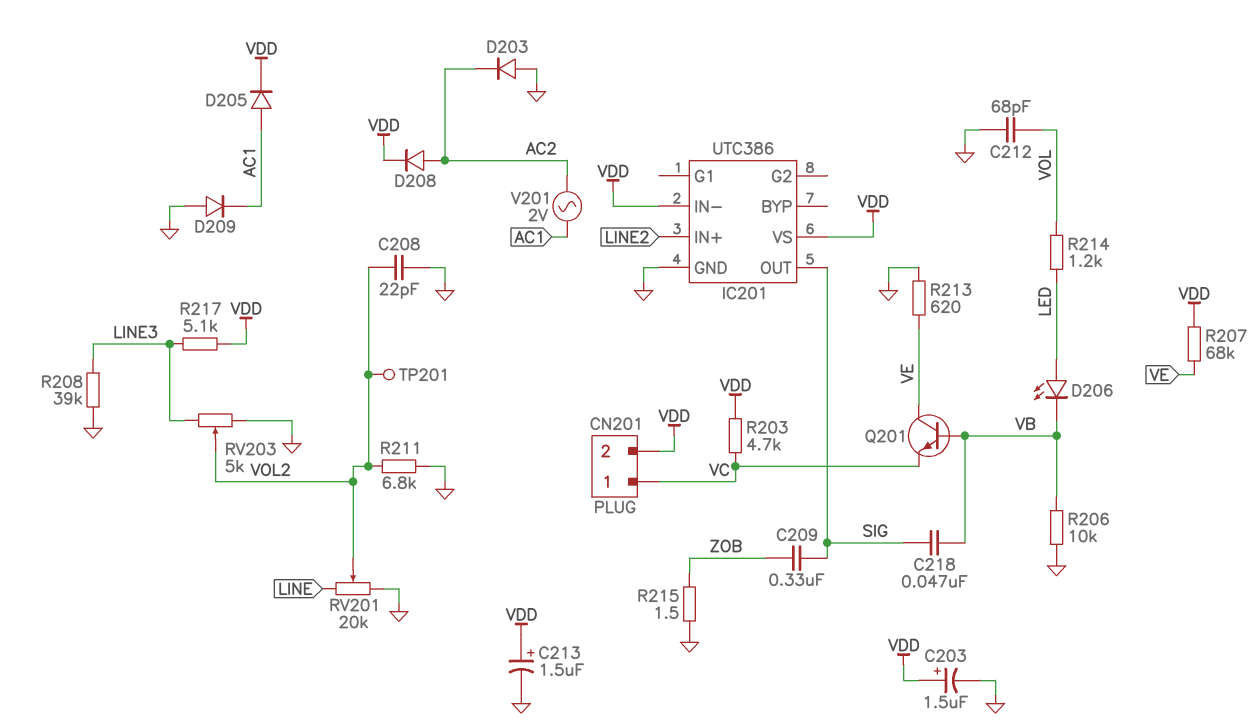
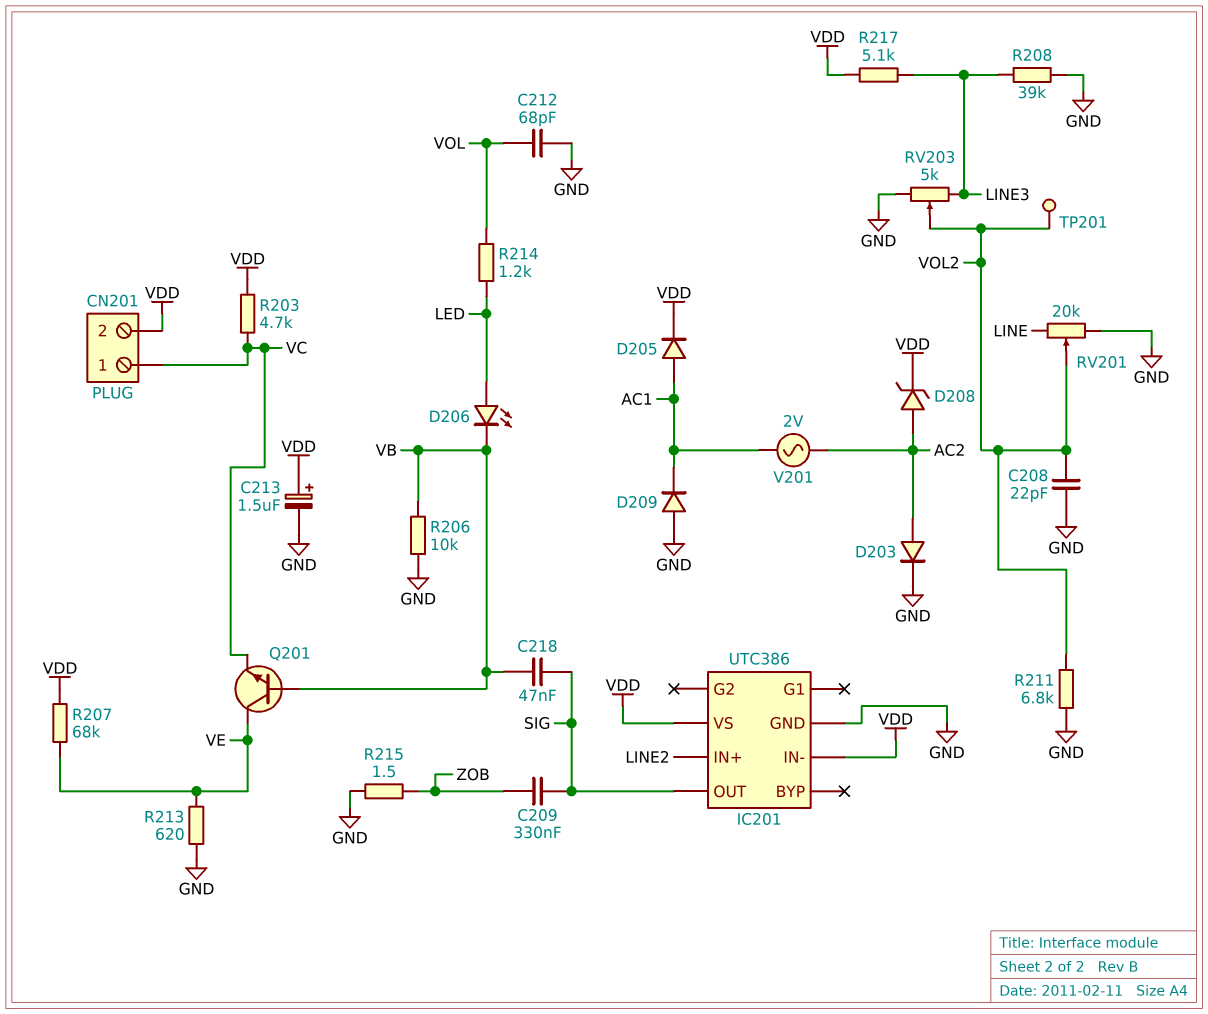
C203: 1.5uF (plus VDD, minus GND) -> none
D203: diode (A GND, K AC2) -> diode (A AC2, K GND)
D208: diode (A AC2, K VDD) -> zener (A AC2, K VDD)

